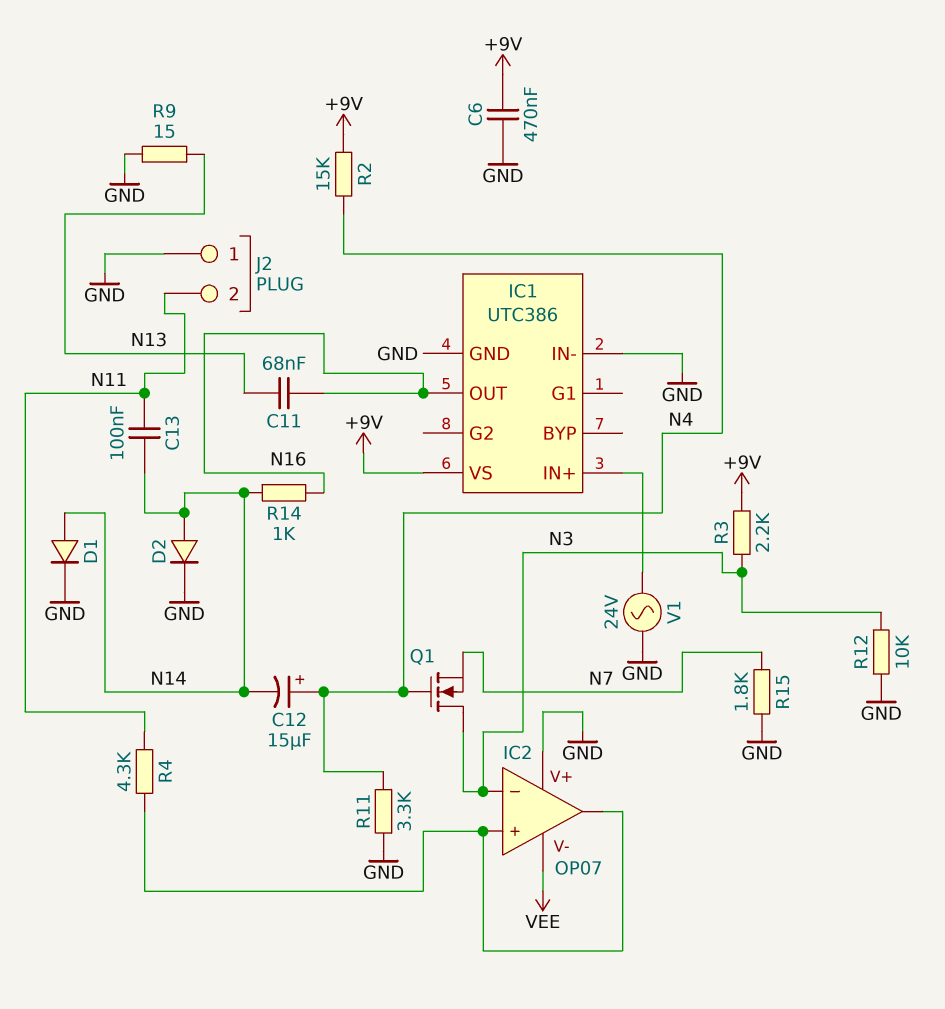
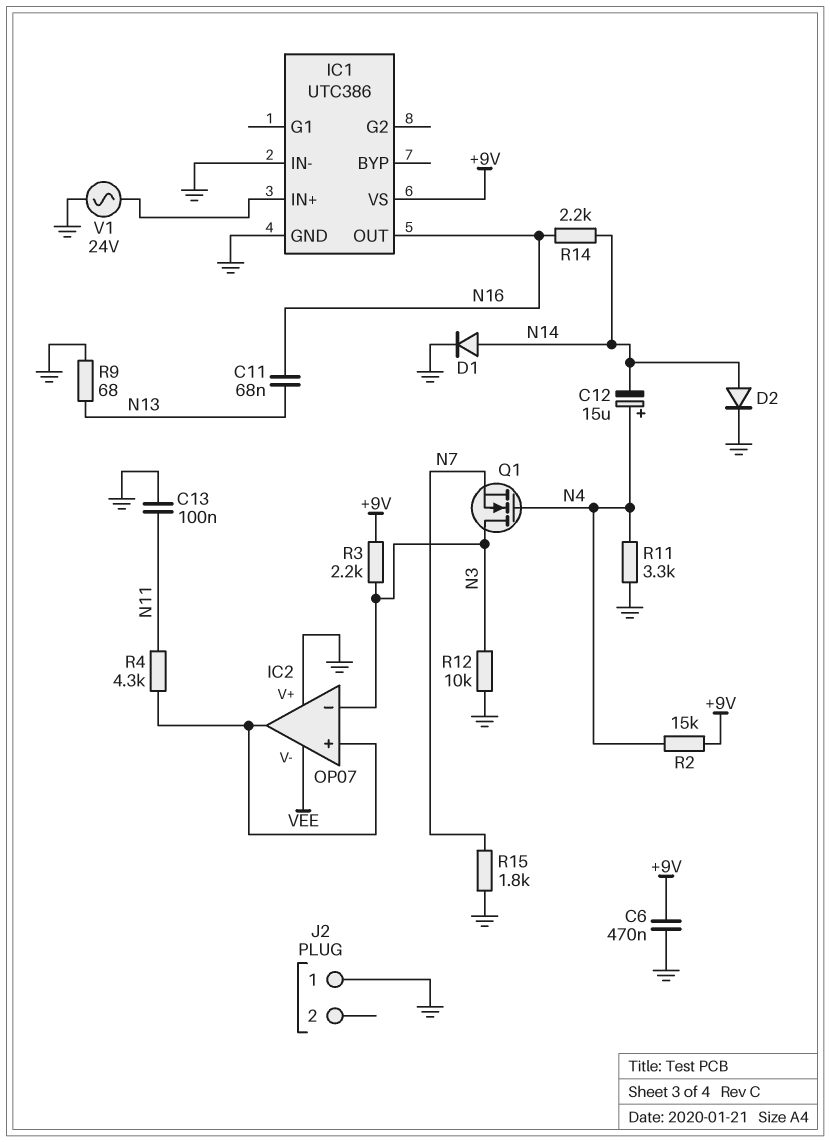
C13: 100nF (N11, N14) -> 100nF (GND, N11)
J2 pin 2: N11 -> none
R9: 15 (GND, N13) -> 68 (GND, N13)
R14: 1k (N14, N16) -> 2.2k (N14, N16)

